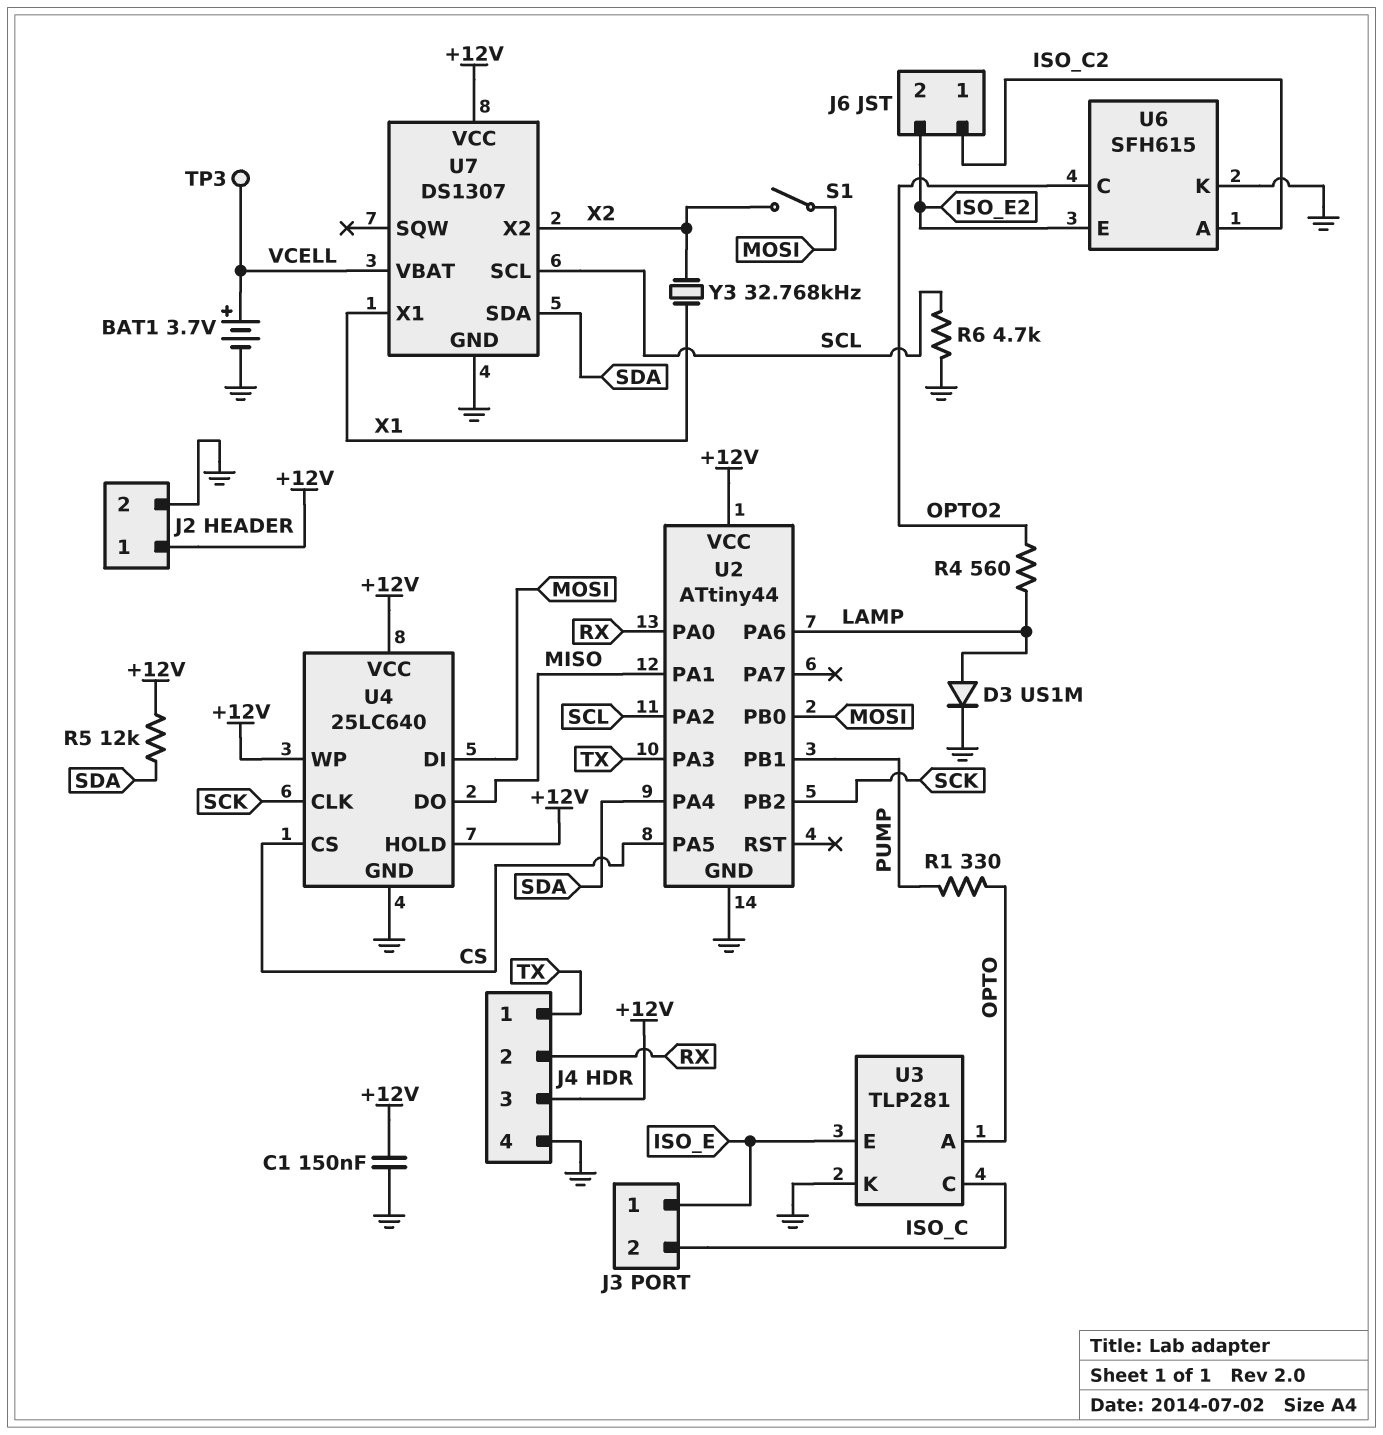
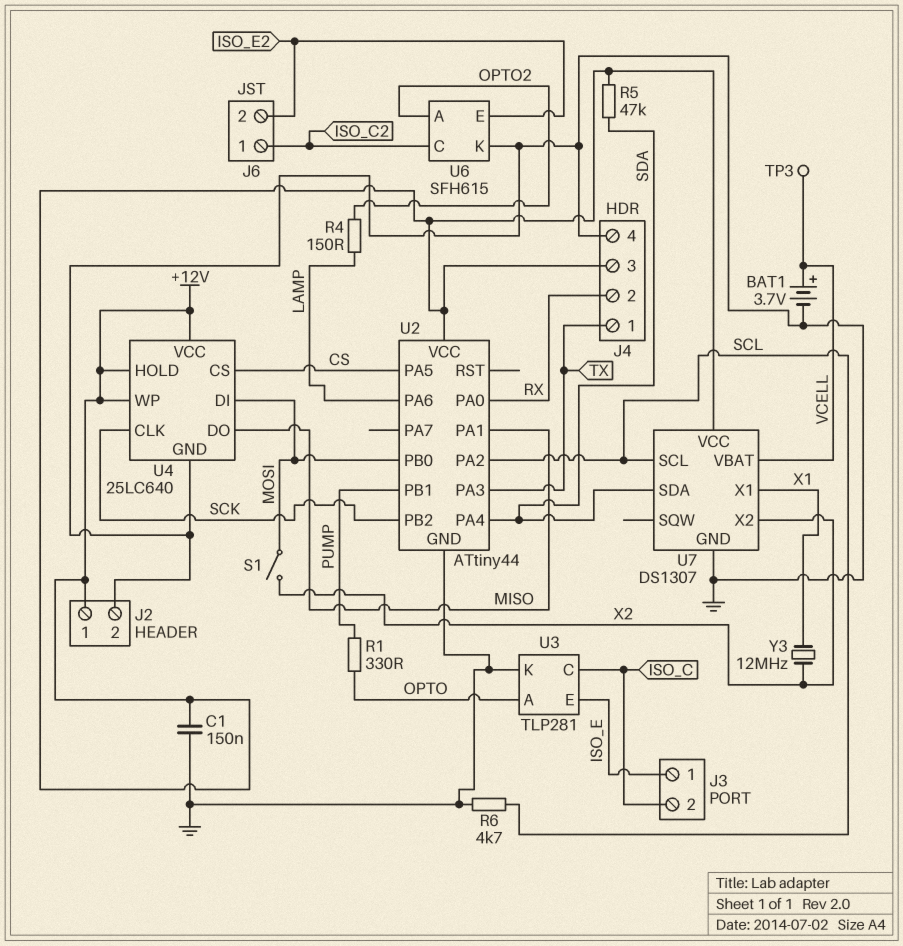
D3: diode US1M (A LAMP, K GND) -> none
R4: 560 (LAMP, OPTO2) -> 150 (LAMP, OPTO2)
R5: 12k (+12V, SDA) -> 47k (+12V, SDA)
U6 pin A: ISO_C2 -> OPTO2
U6 pin C: OPTO2 -> ISO_C2
Y3: 32.768kHz (X1, X2) -> 12MHz (X1, X2)

